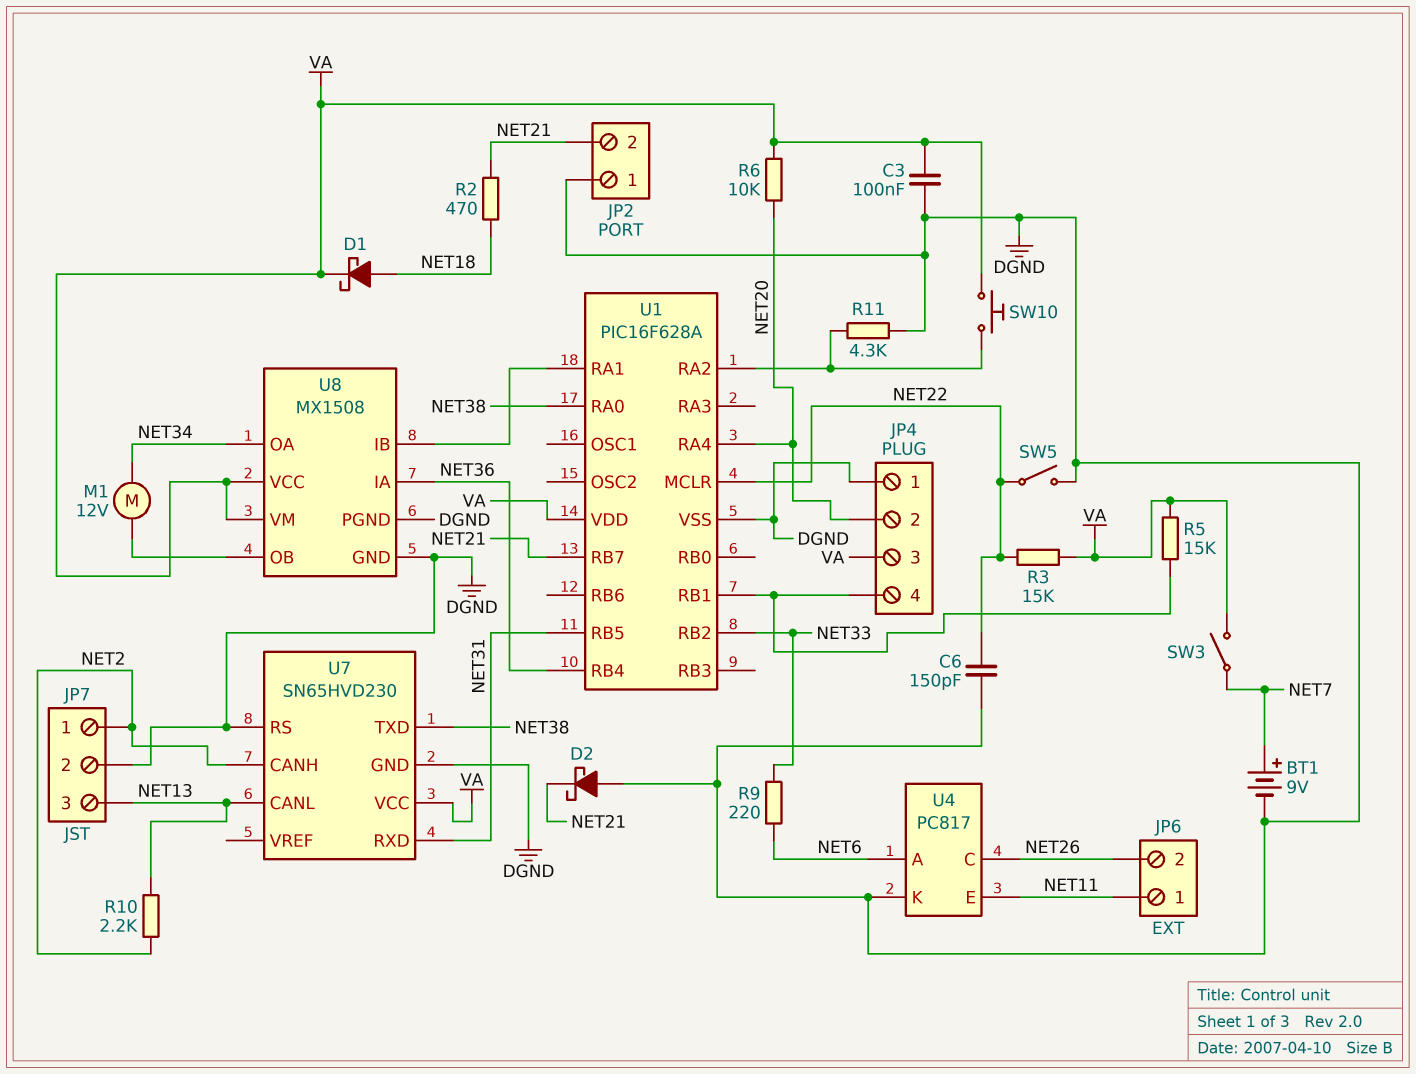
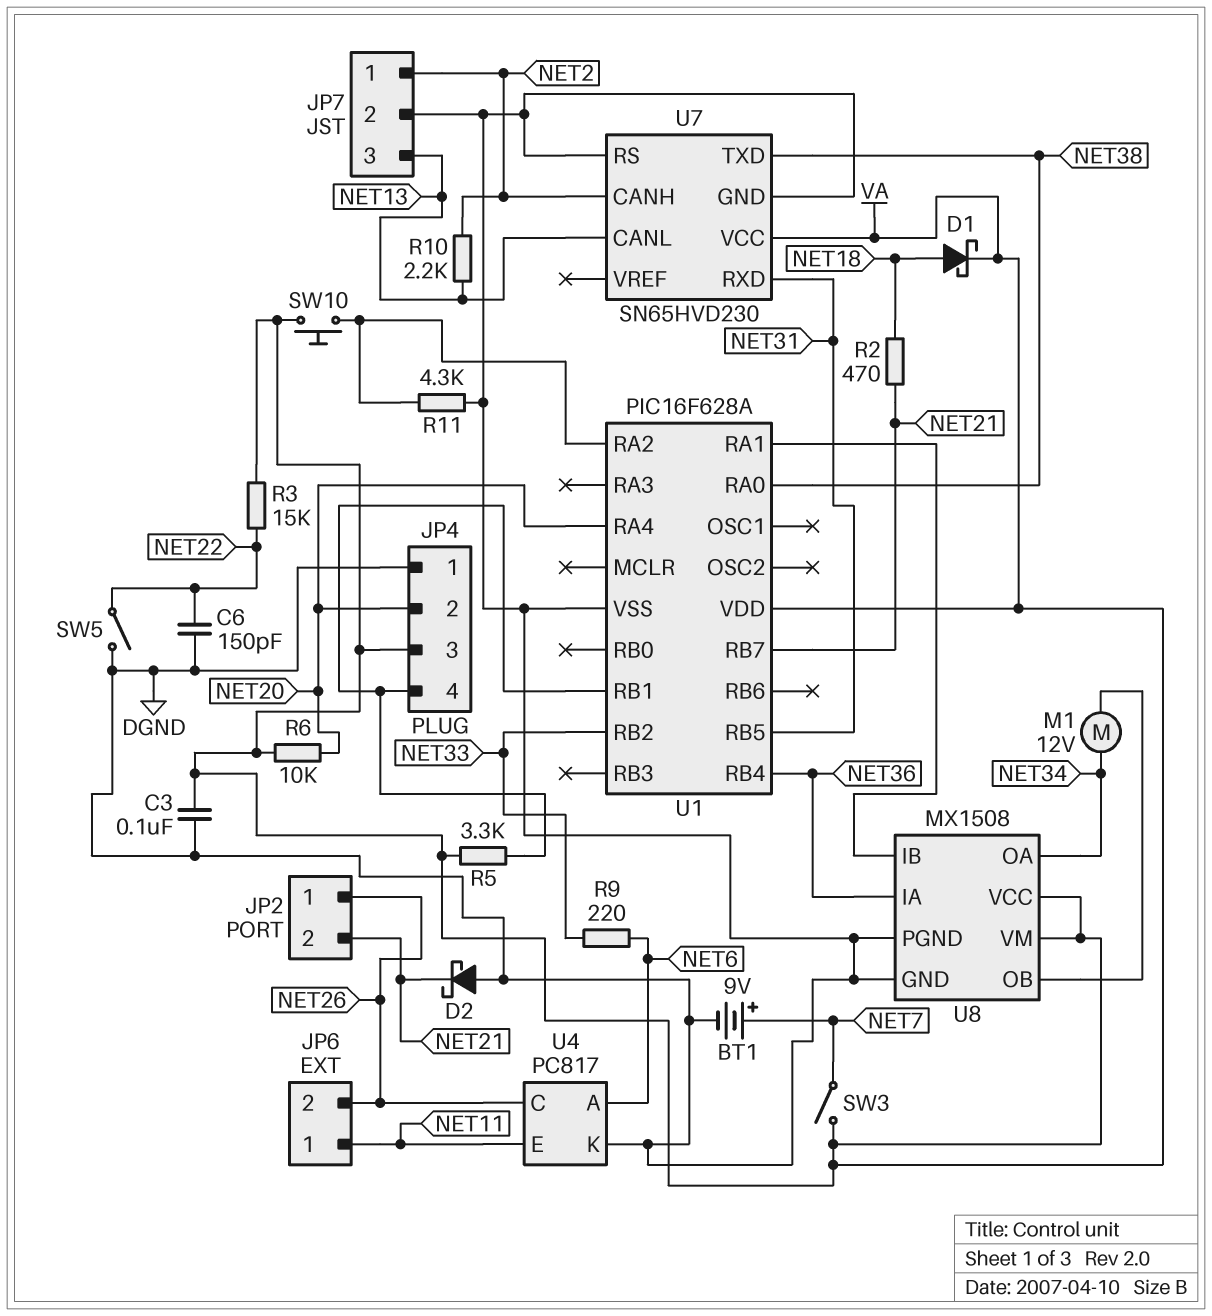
JP2 pin 1: DGND -> NET26
R5: 15k (JP4/4, VA) -> 3.3k (JP4/4, VA)
U1 pin MCLR: NET22 -> none

